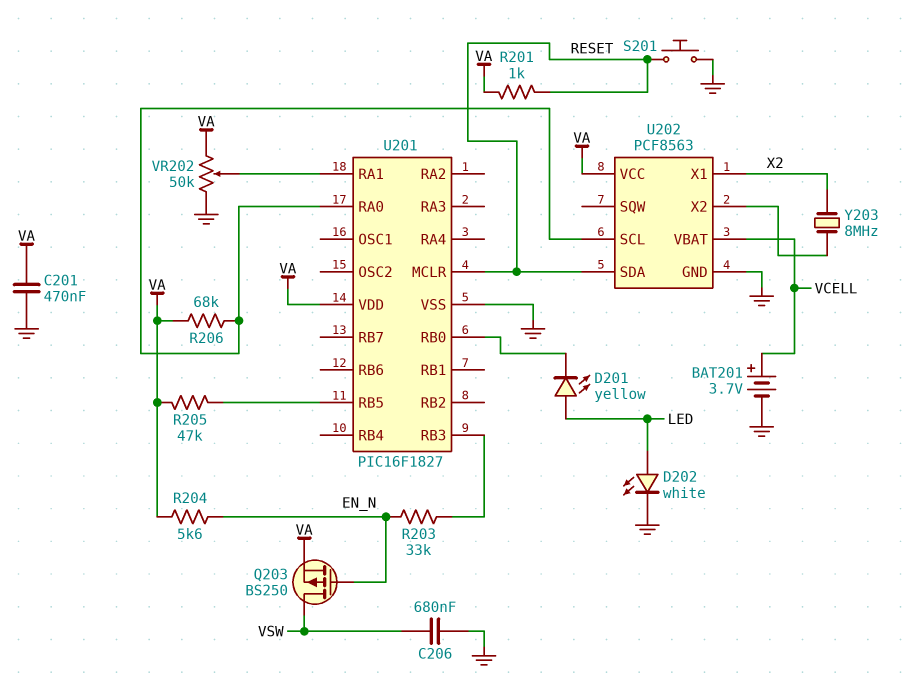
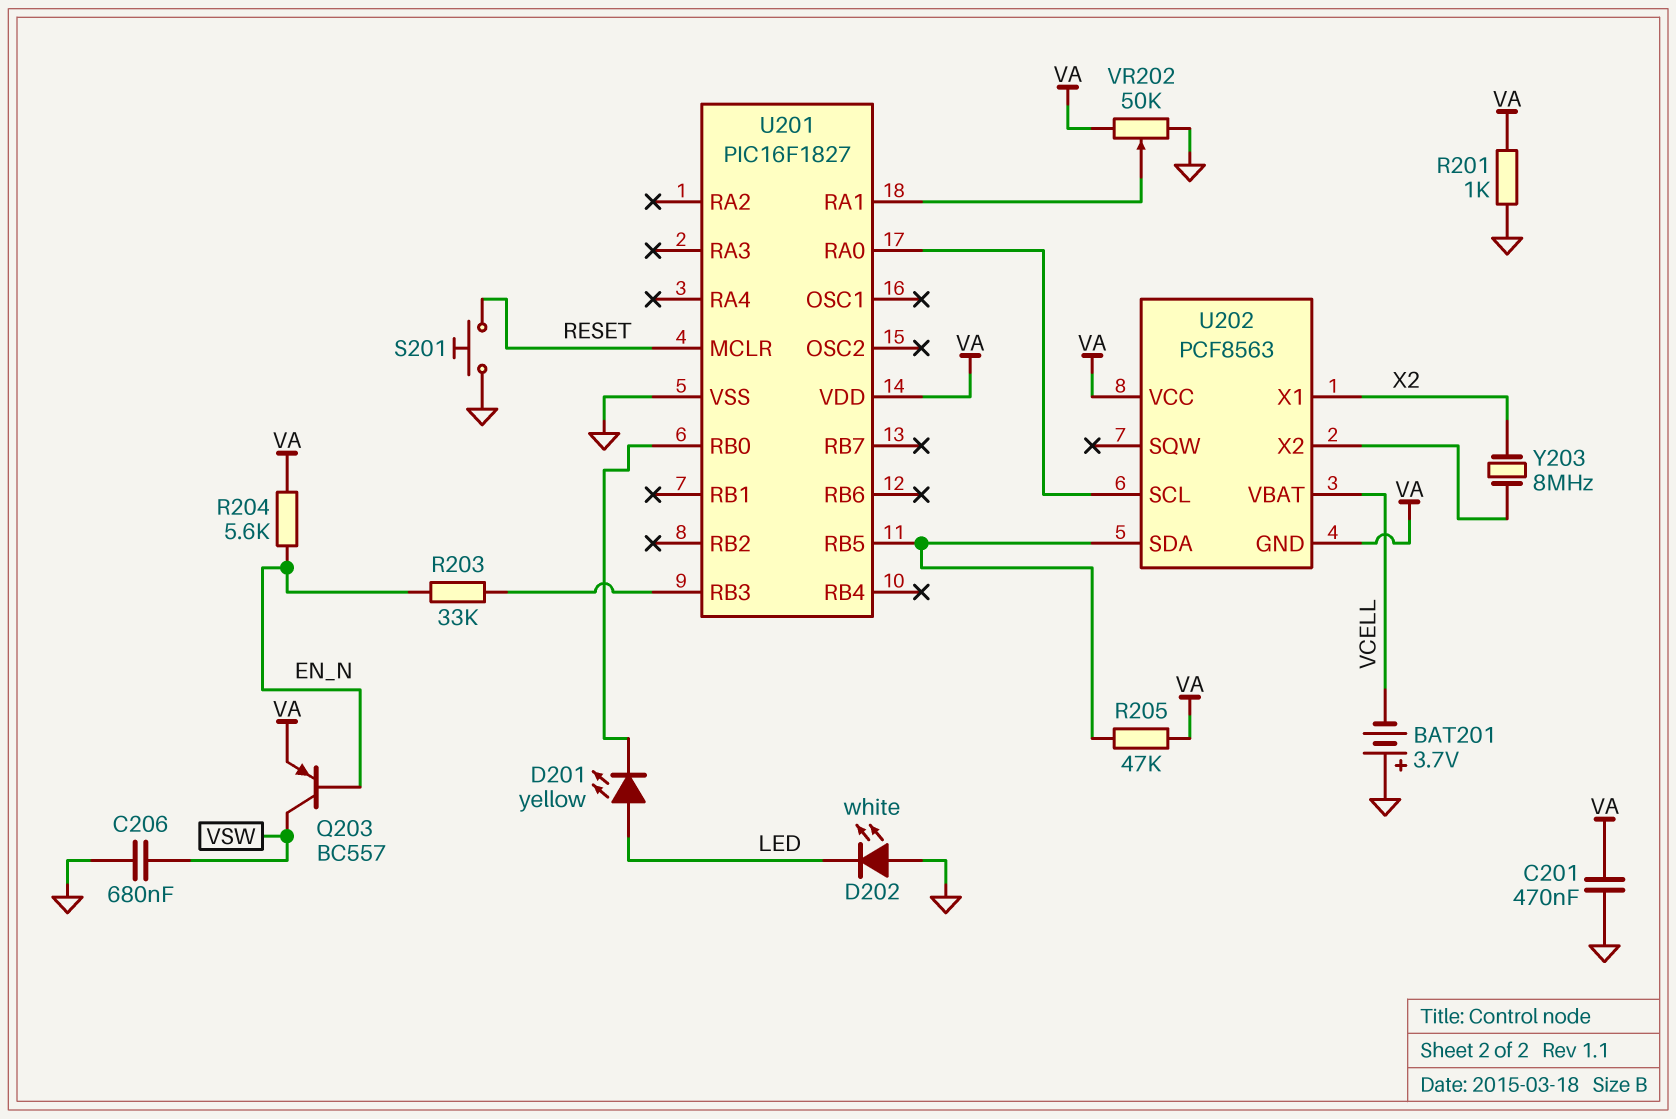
BAT201: 3.7V (plus VCELL, minus GND) -> 3.7V (plus GND, minus VCELL)
D202: LED white (A LED, K GND) -> LED white (A GND, K LED)
Q203: PMOS BS250 (G EN_N, D VSW, S VA) -> PNP BC557 (B EN_N, C VSW, E VA)
R201: 1k (RESET, VA) -> 1k (GND, VA)
R206: 68k (U201/RA0, VA) -> none
U202 pin GND: GND -> VA
U202 pin SDA: RESET -> U201/RB5

